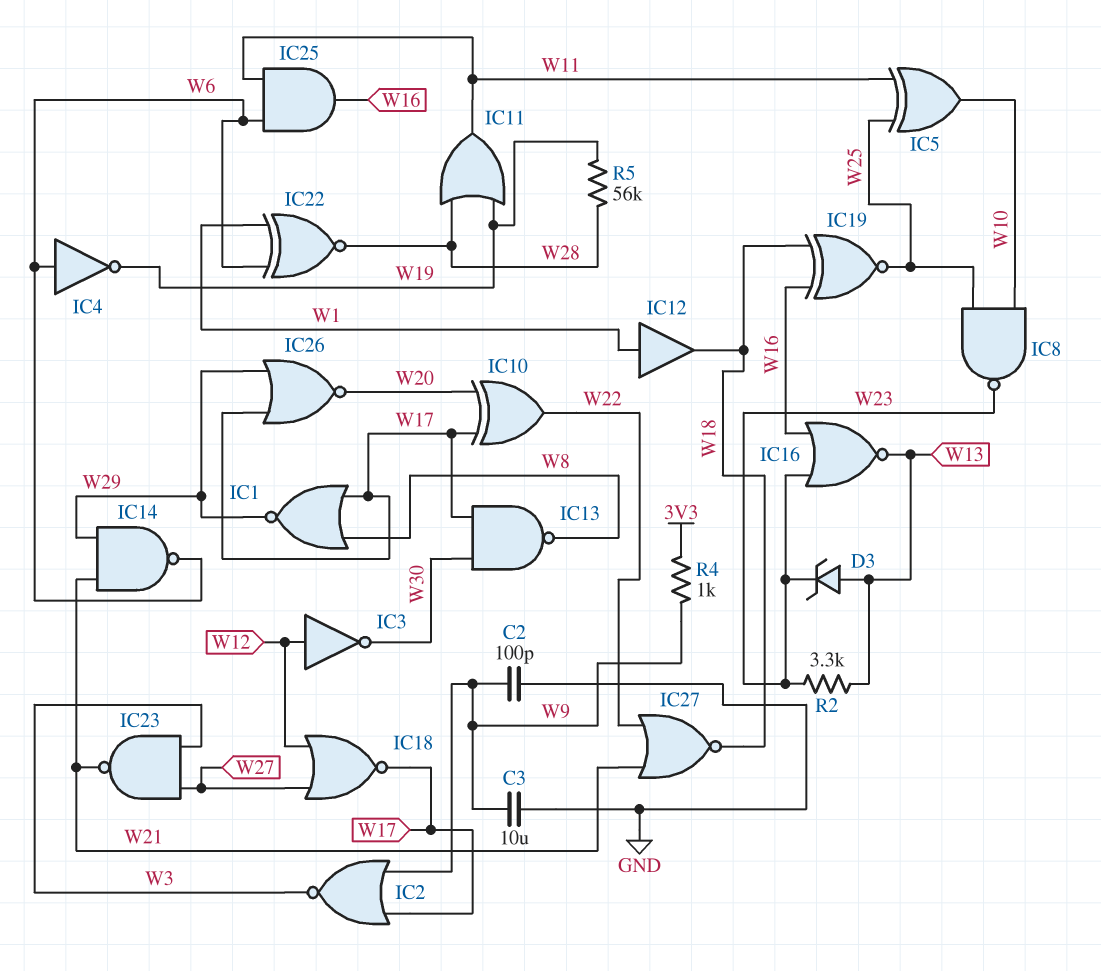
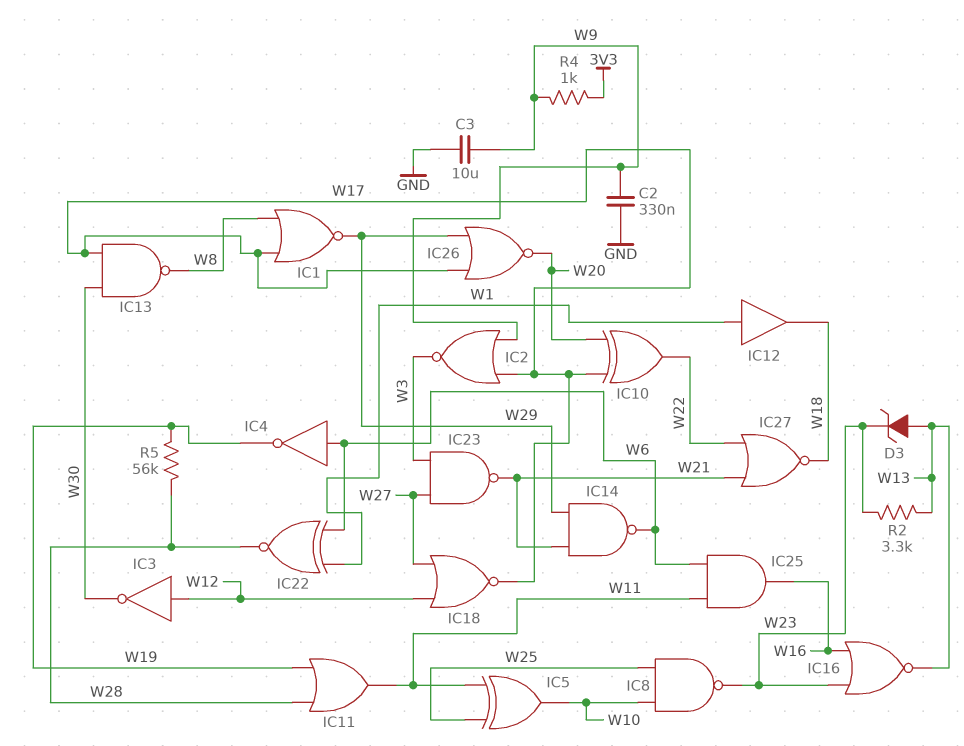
C2: 100pF (GND, W9) -> 330nF (GND, W9)
IC19: XNOR (in W16, in W18, out W25) -> none

